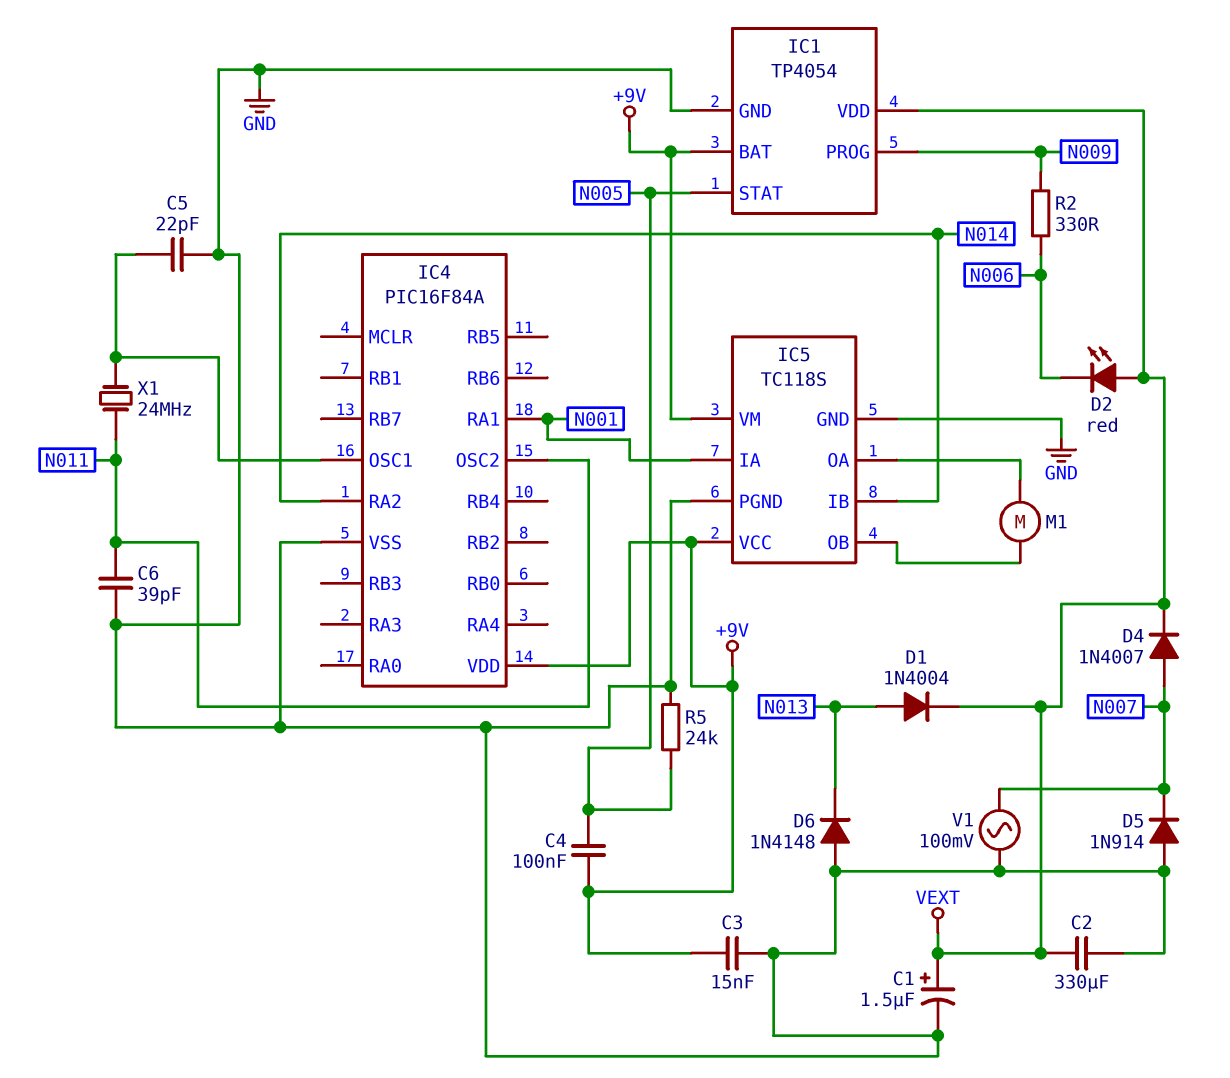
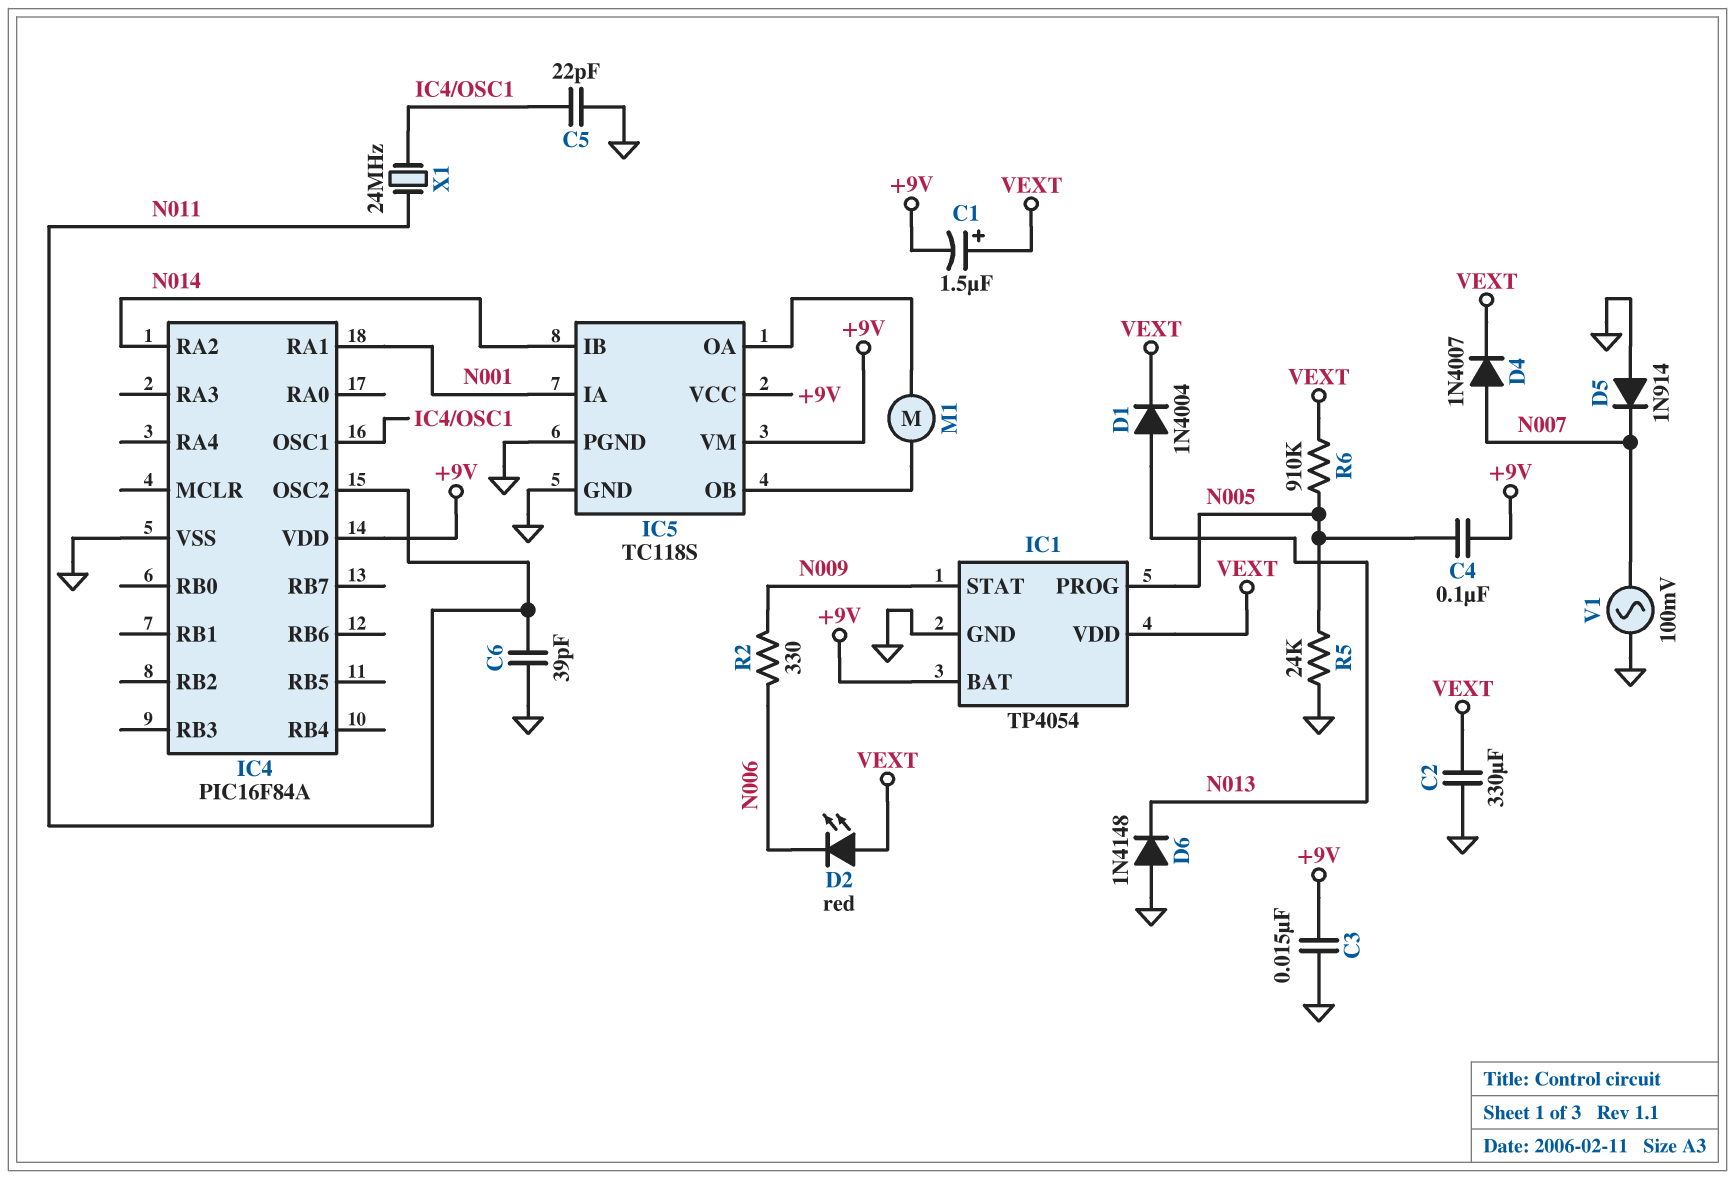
C1: 1.5uF (plus VEXT, minus GND) -> 1.5uF (plus VEXT, minus +9V)
IC1 pin PROG: N009 -> N005
IC1 pin STAT: N005 -> N009
R6: none -> 910k (N005, VEXT)

